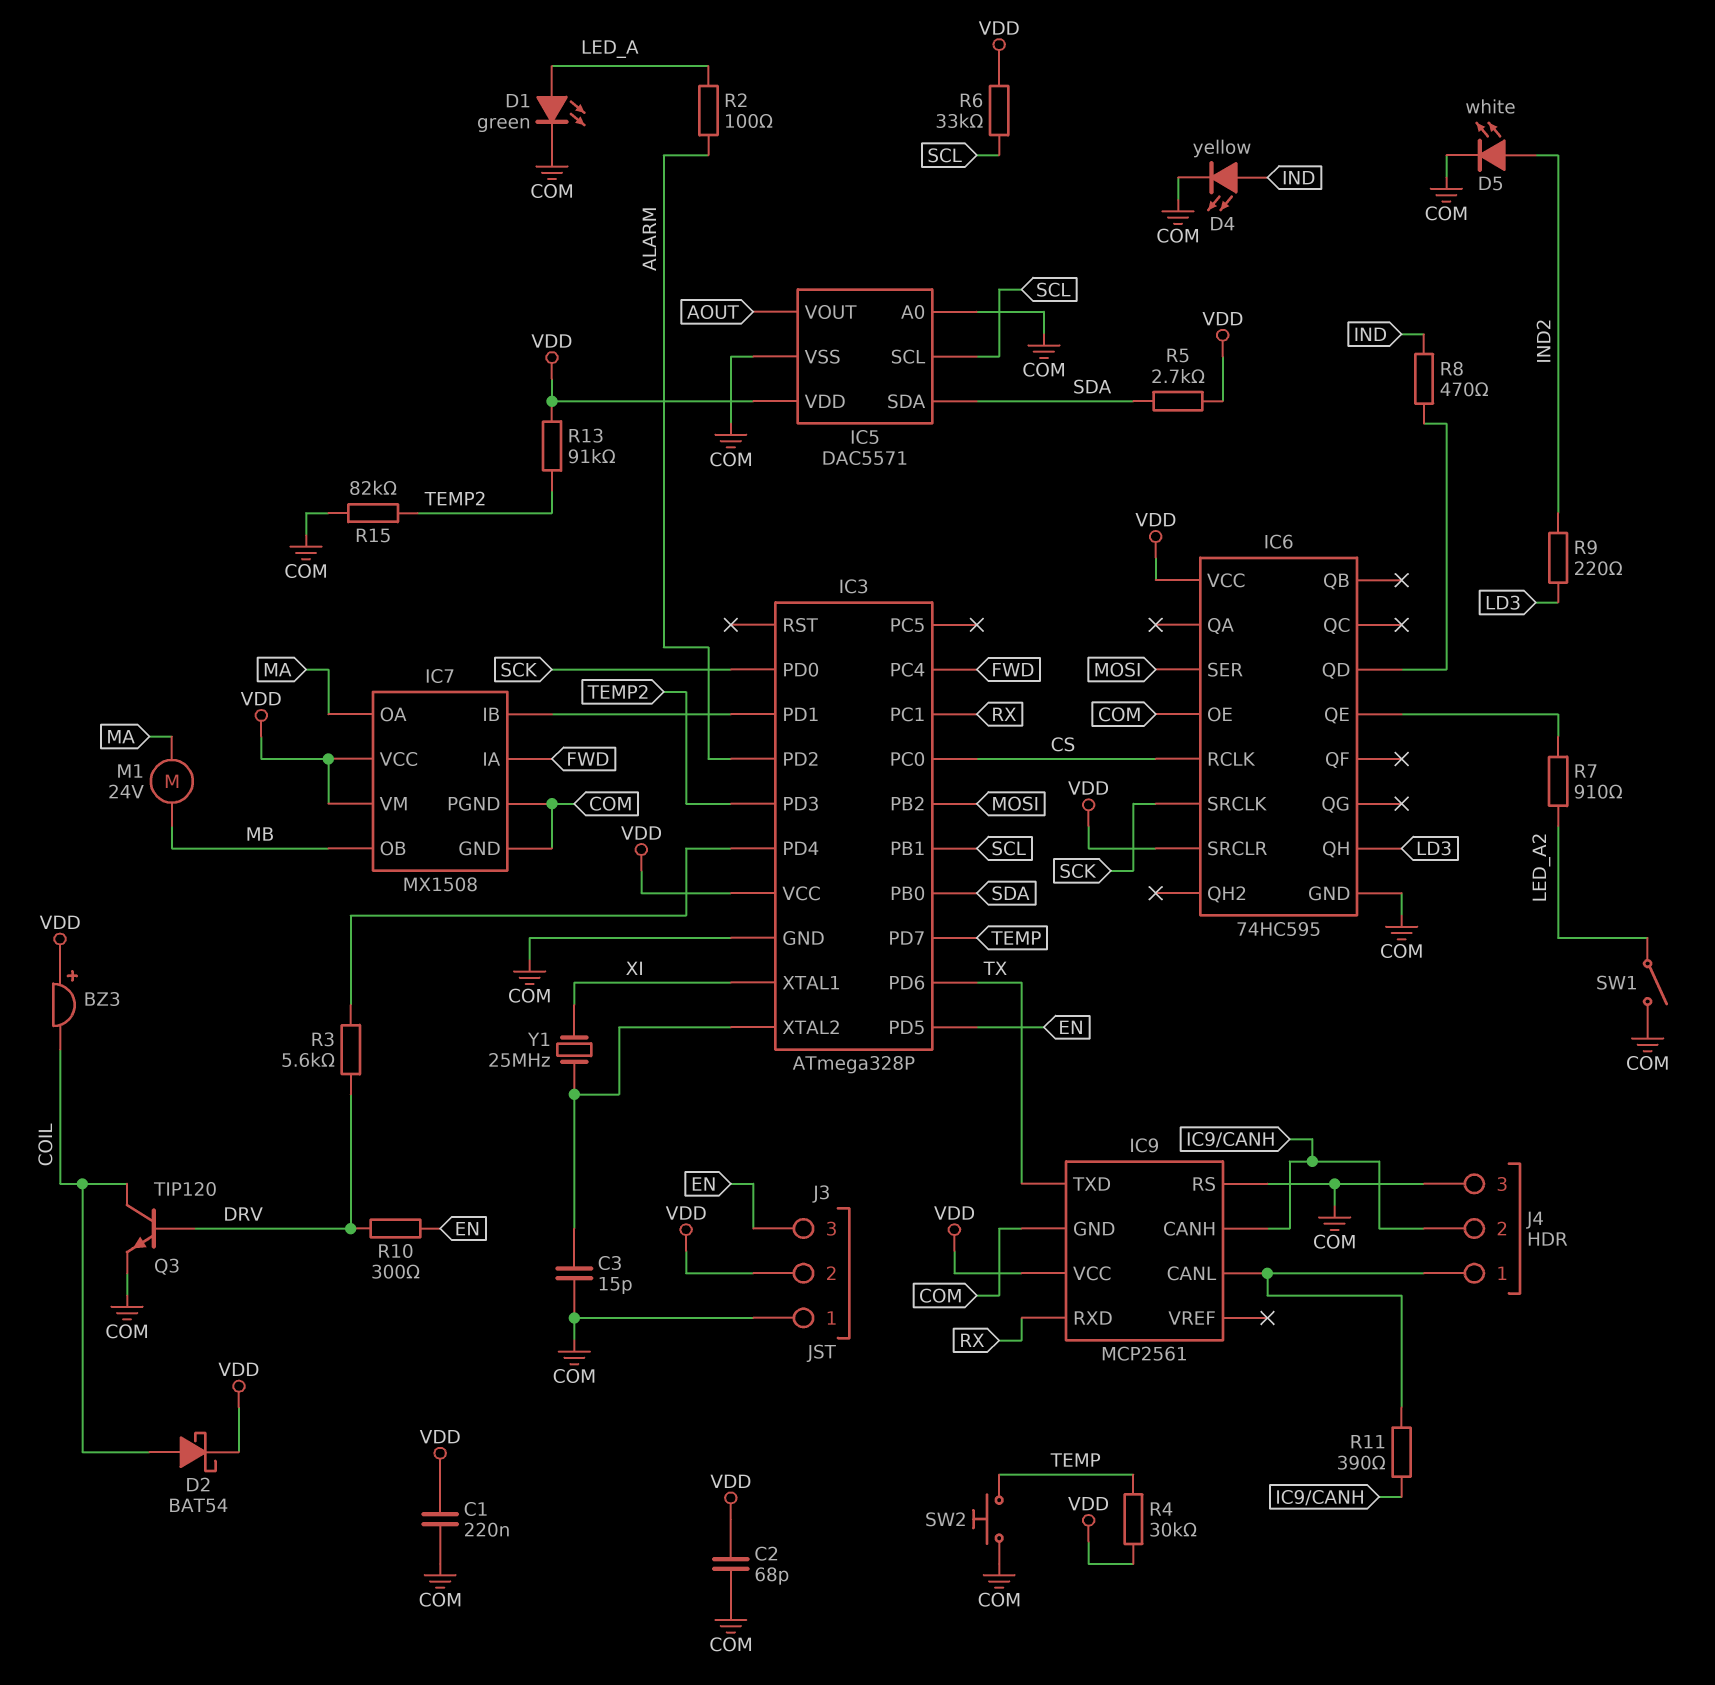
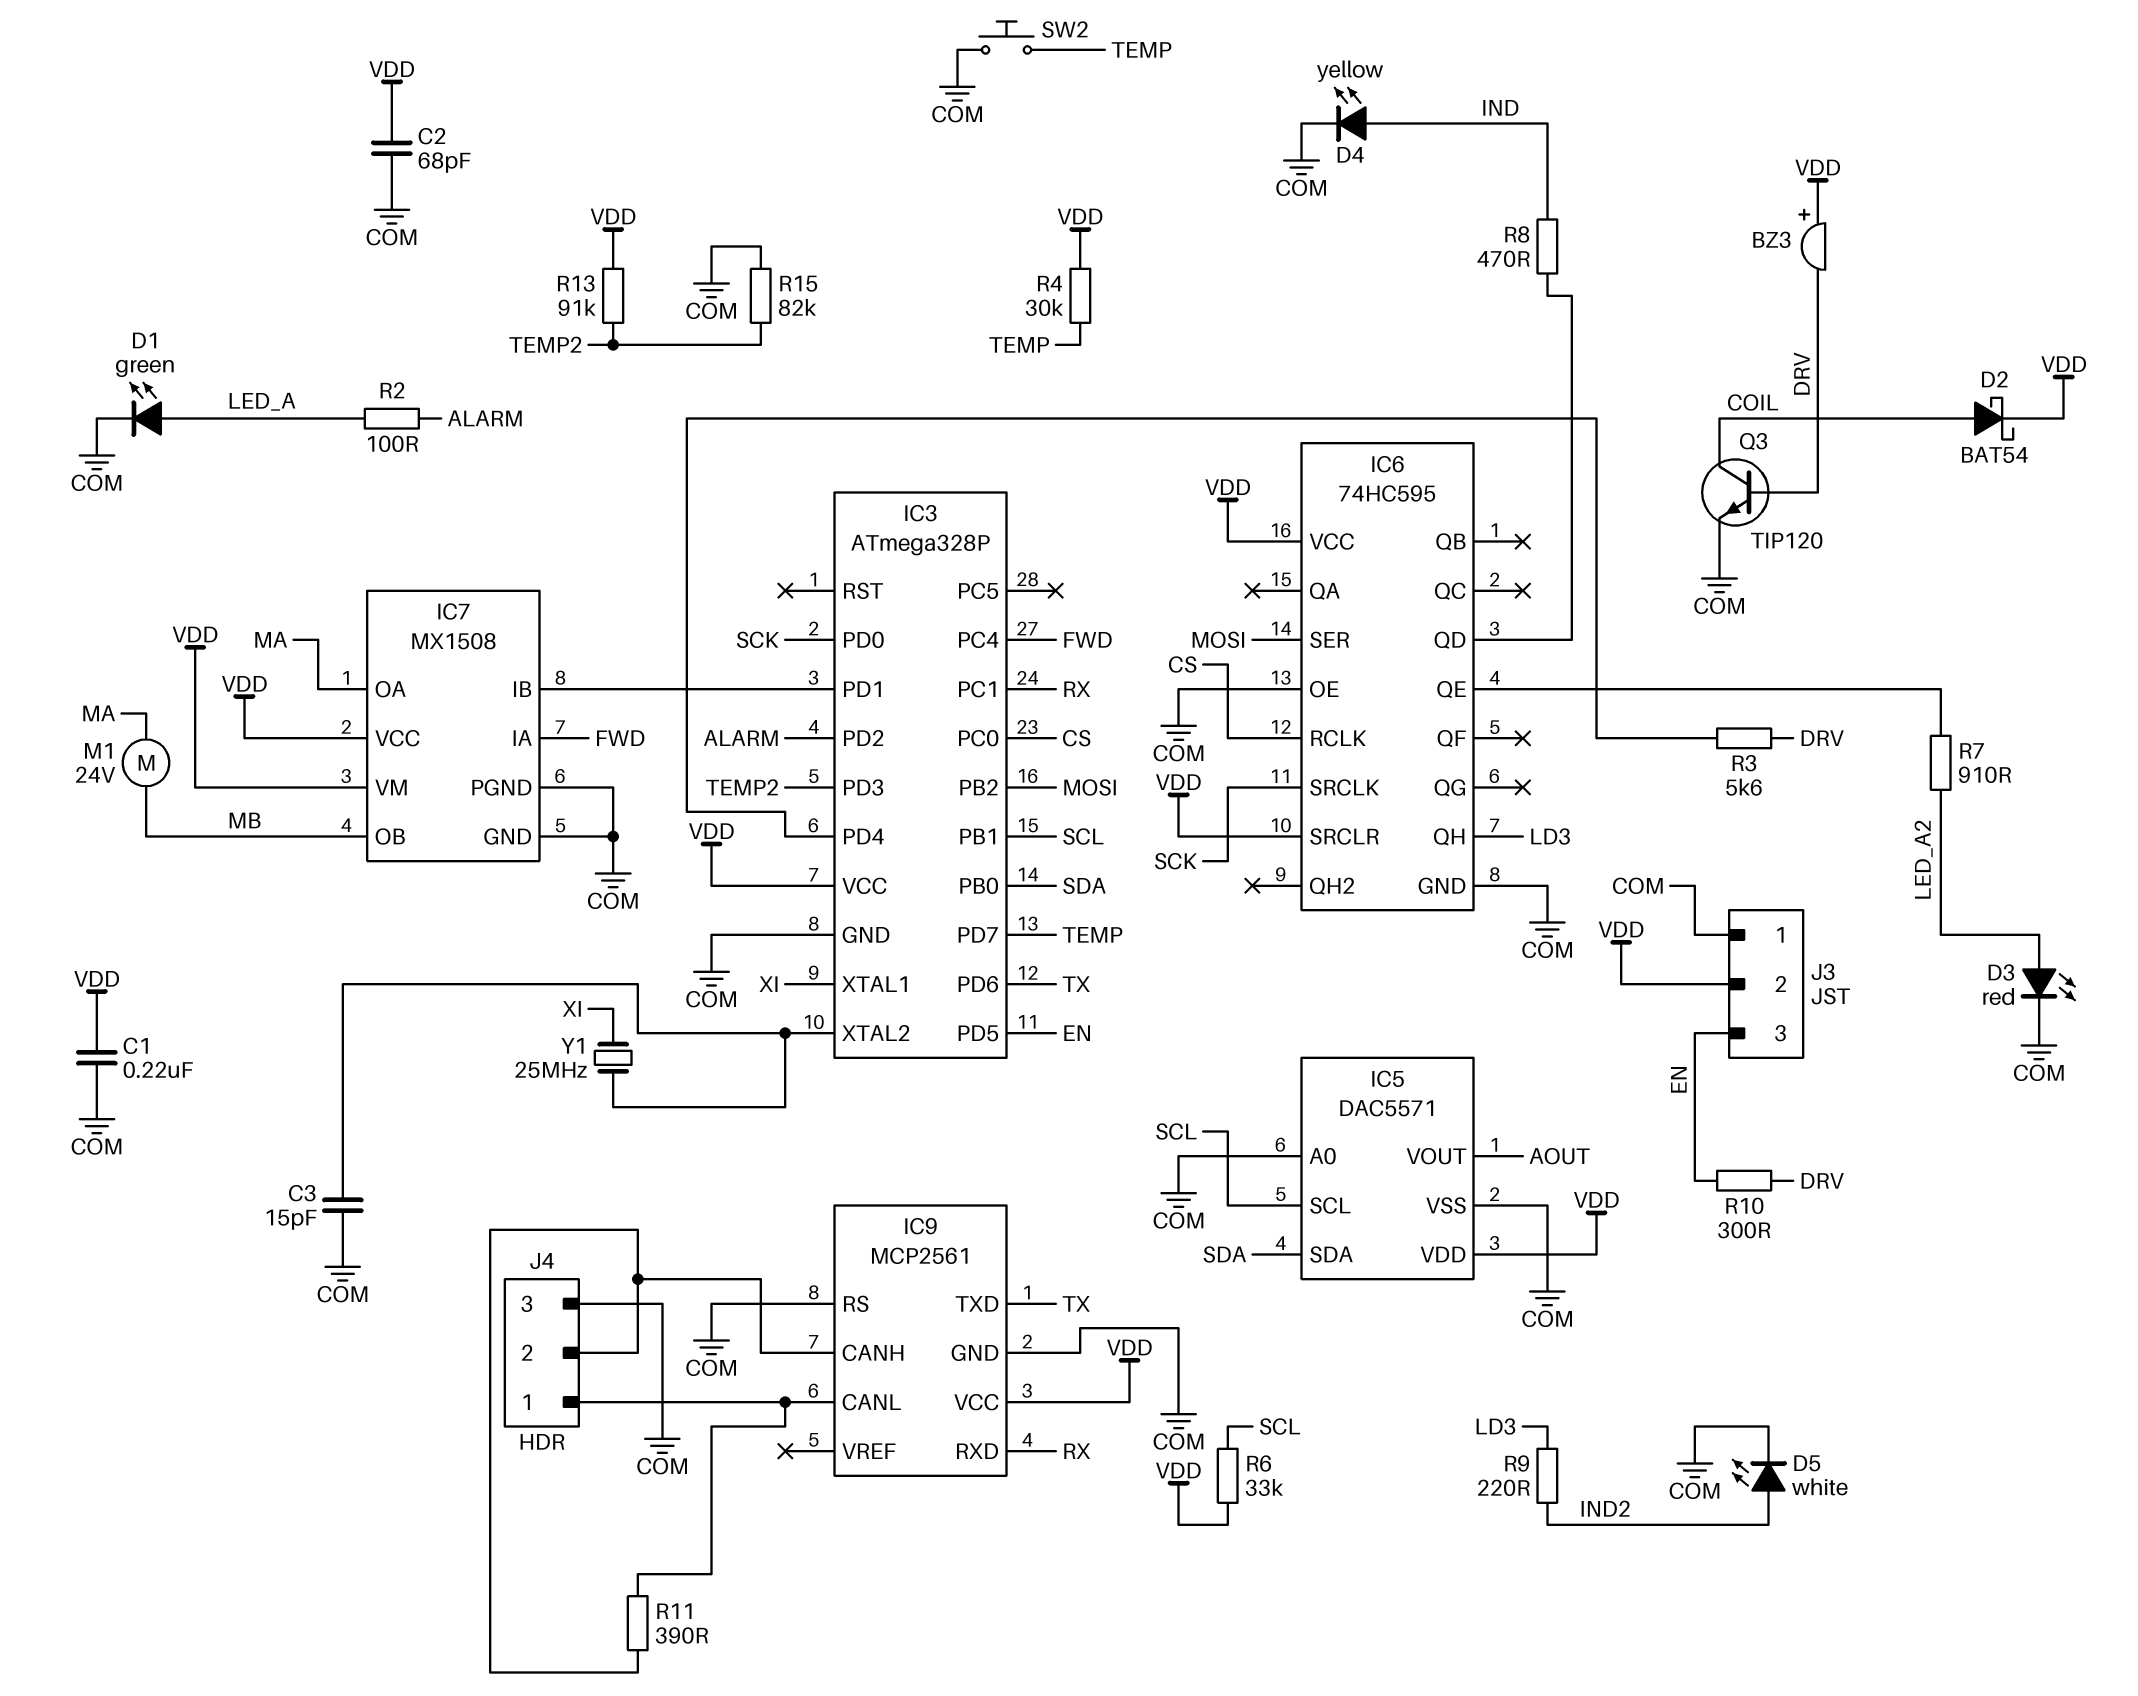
BZ3: buzzer (plus VDD, minus COIL) -> buzzer (plus VDD, minus DRV)
D3: none -> LED red (A LED_A2, K COM)
R5: 2.7k (SDA, VDD) -> none
SW1: switch (COM, LED_A2) -> none

